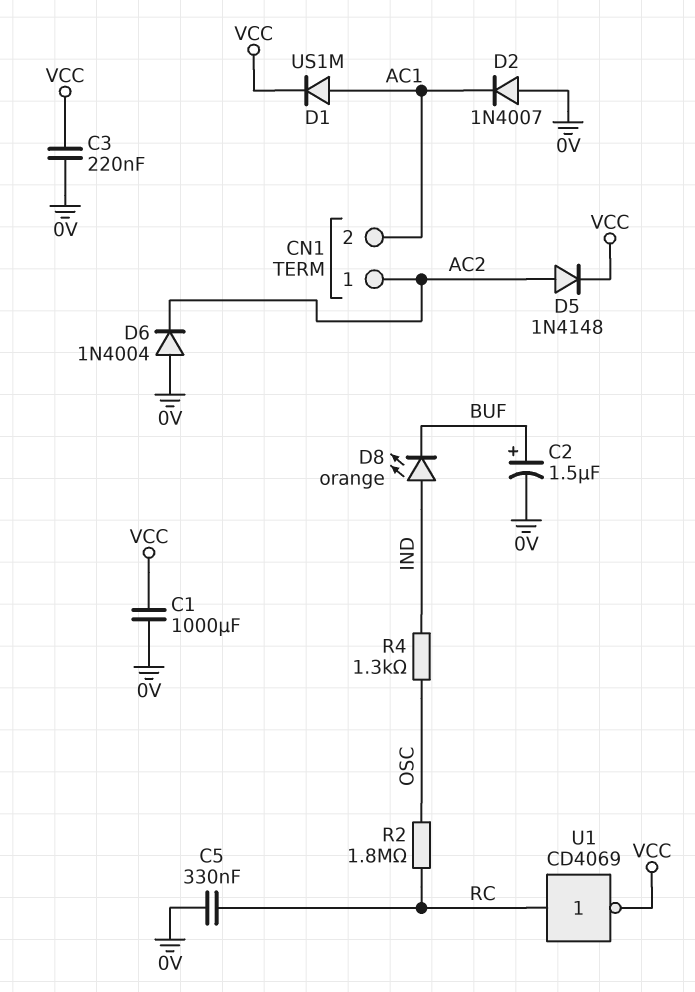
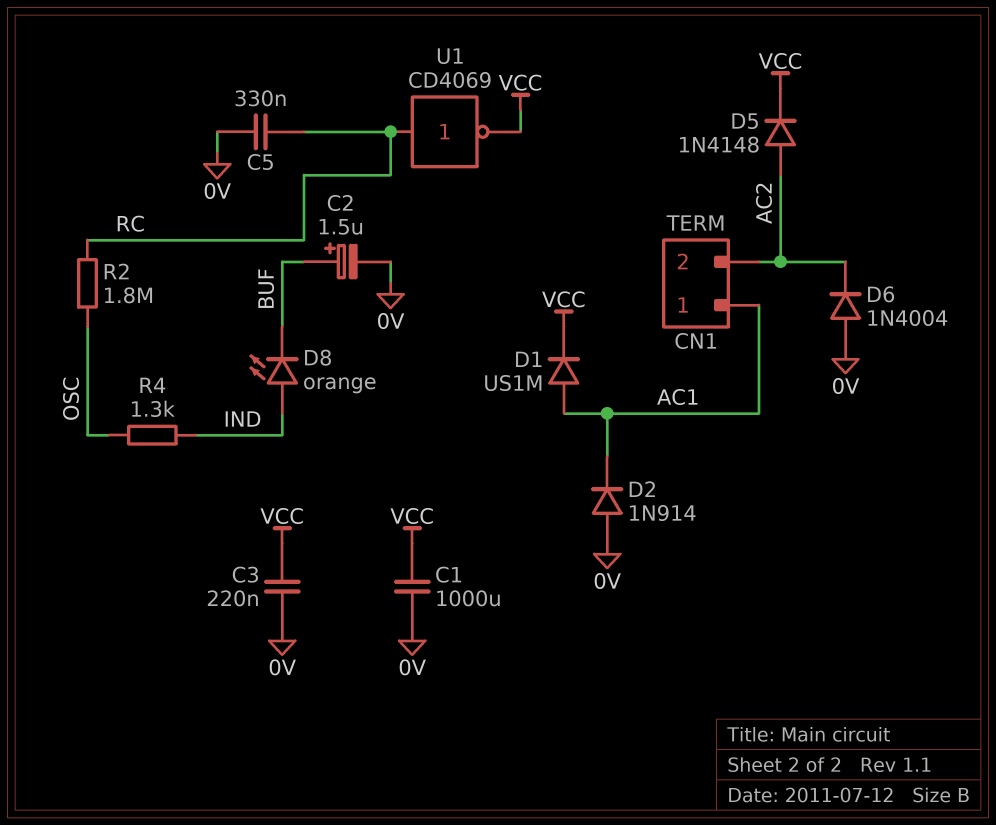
CN1 pin 1: AC2 -> AC1
CN1 pin 2: AC1 -> AC2
D2: diode 1N4007 (A 0V, K AC1) -> diode 1N914 (A 0V, K AC1)

